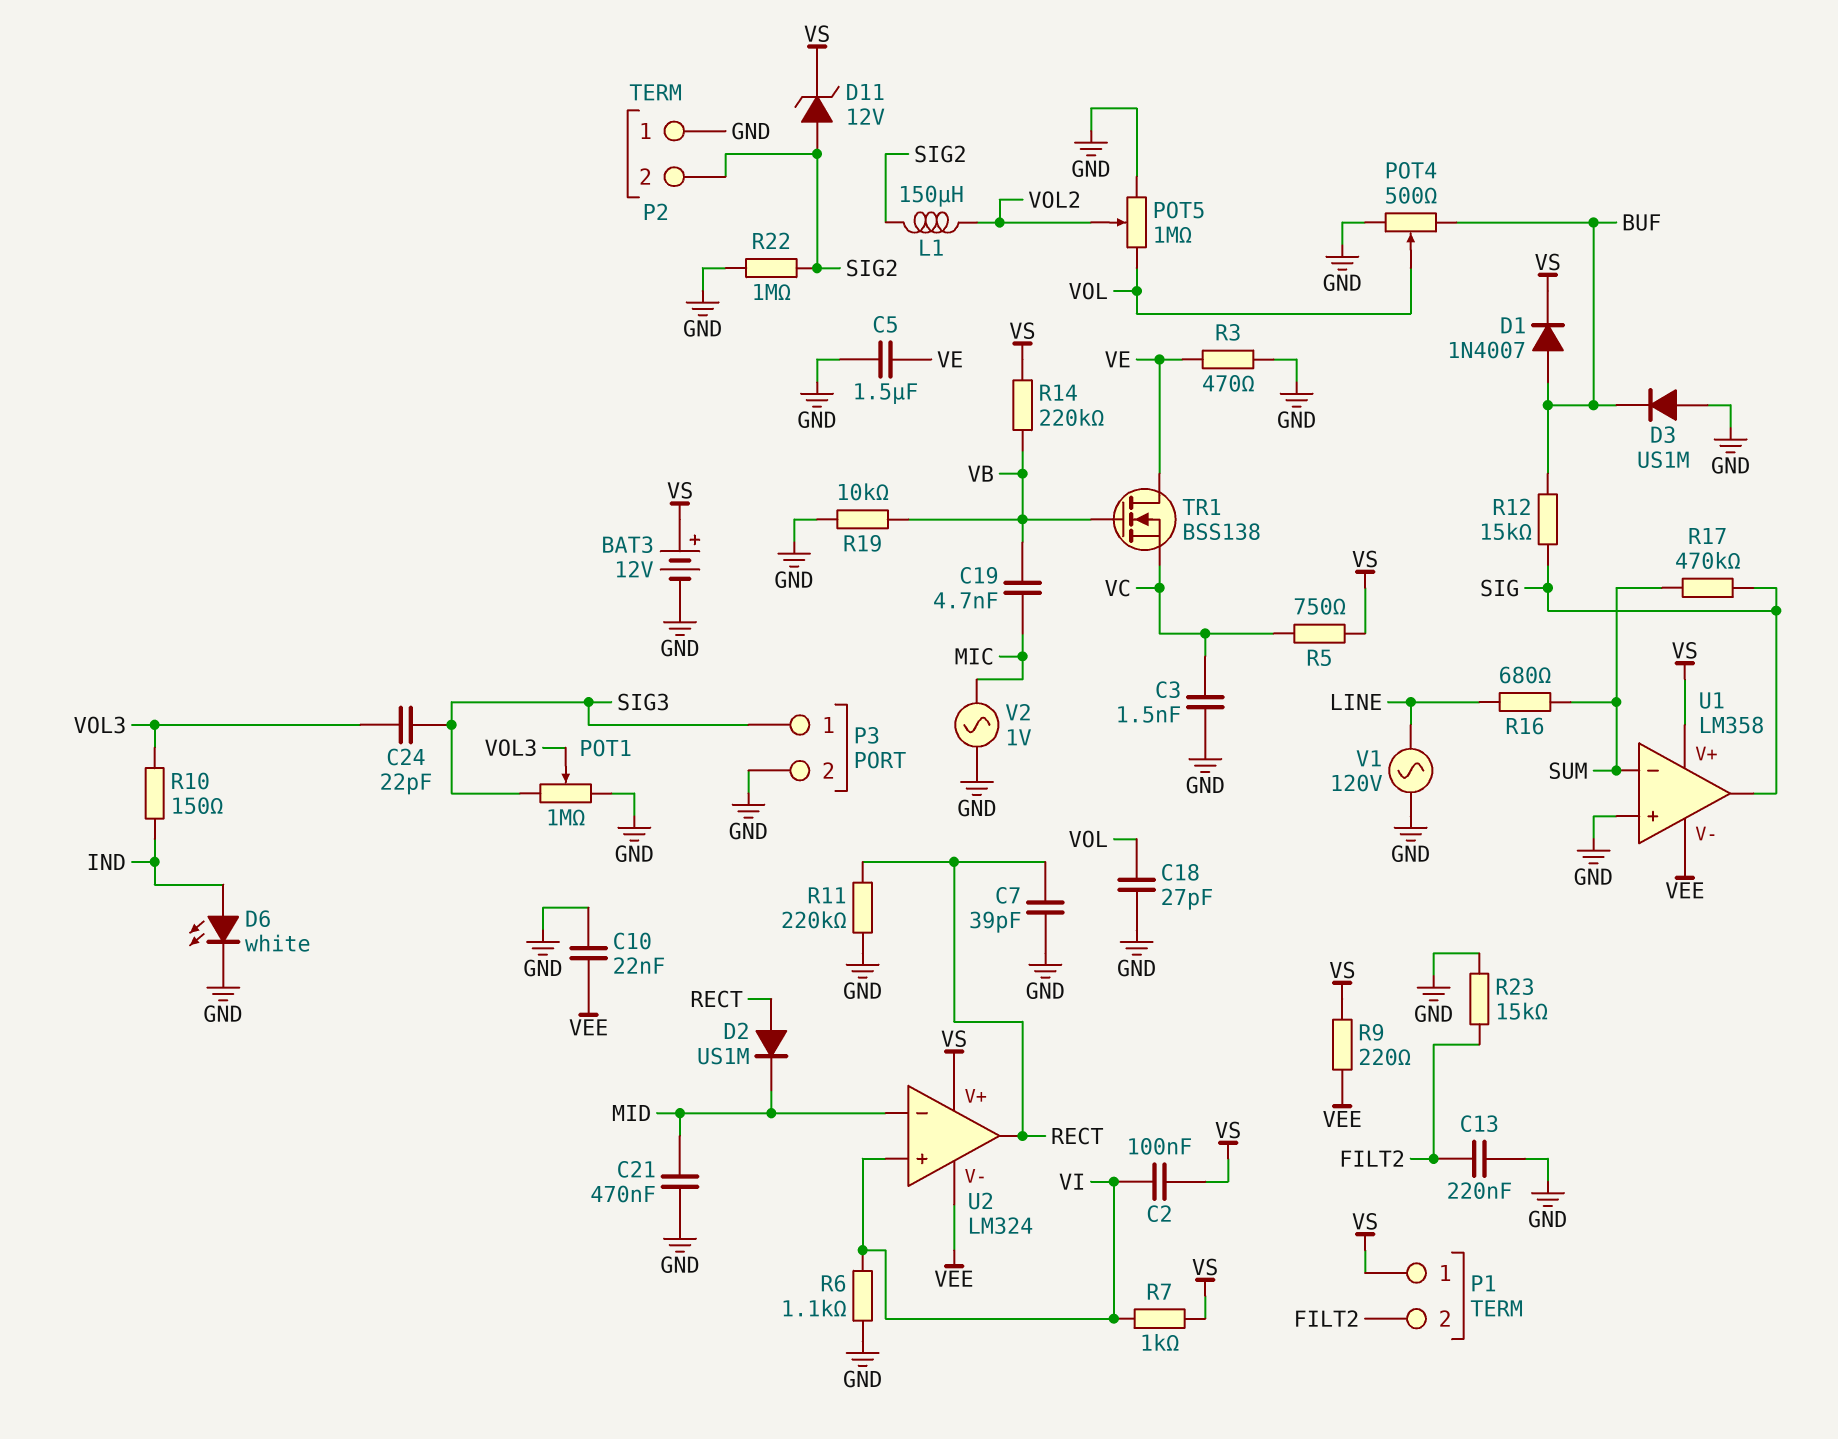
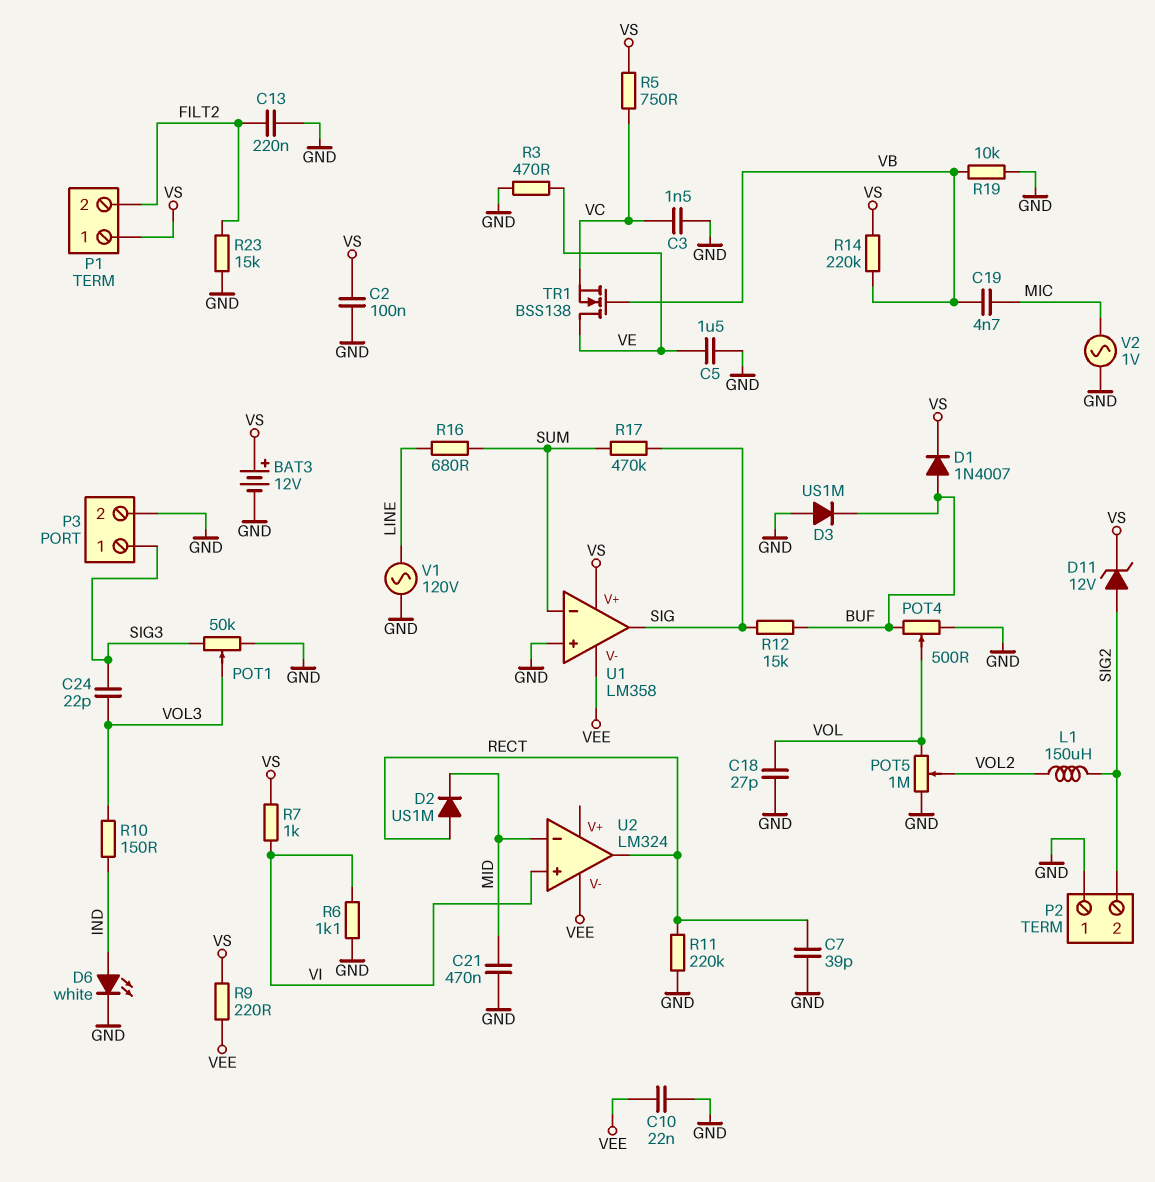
C2: 100nF (VI, VS) -> 100nF (GND, VS)
POT1: 1M (GND, SIG3, wiper VOL3) -> 50k (GND, SIG3, wiper VOL3)
R22: 1M (GND, SIG2) -> none
U2 pin V+: VS -> none

